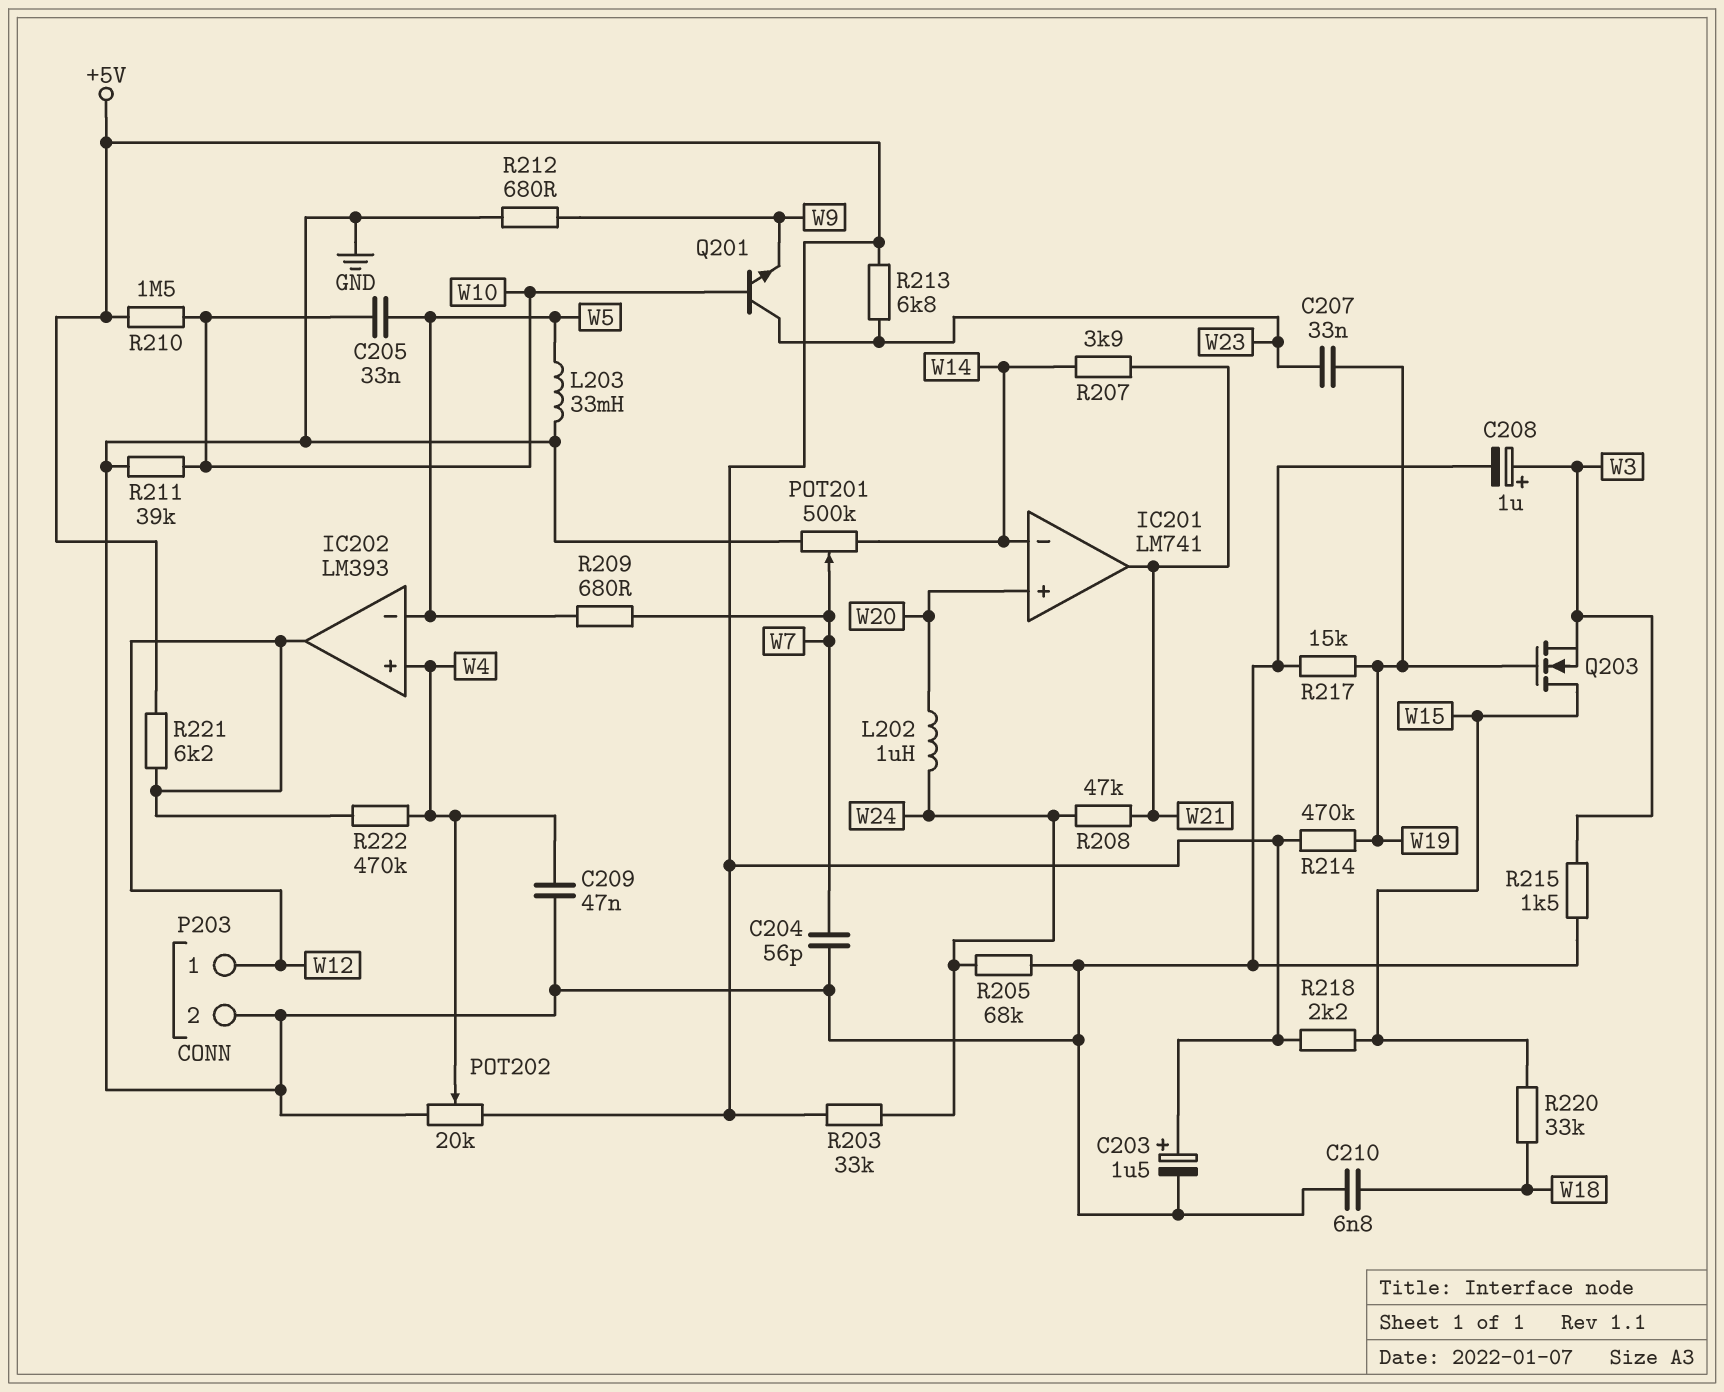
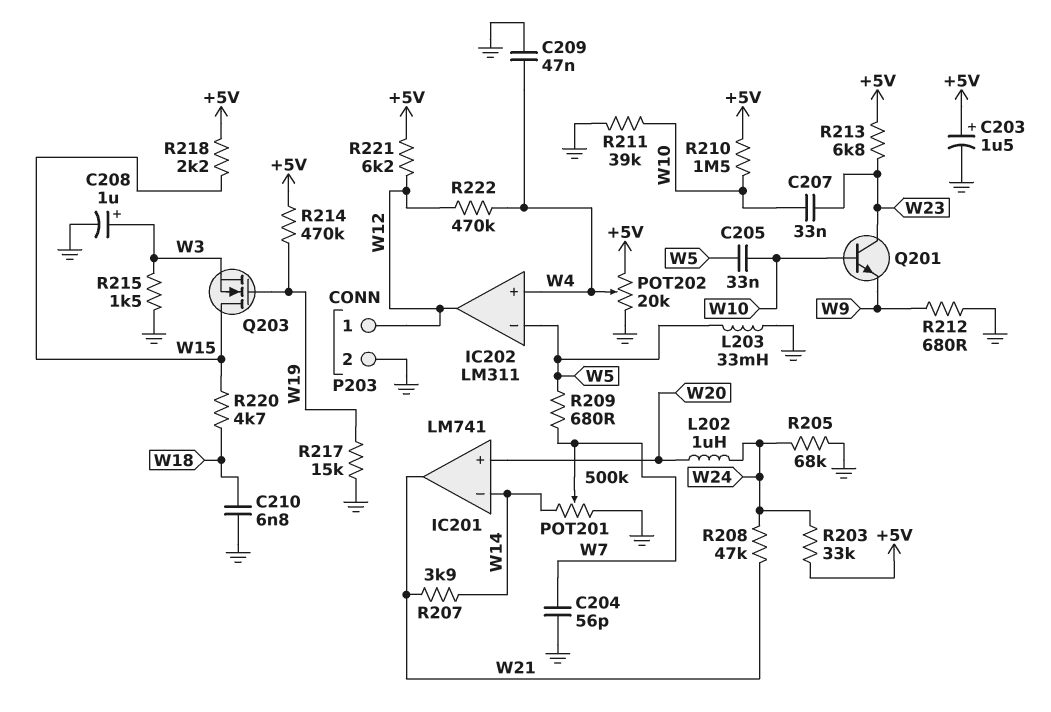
C207: 33nF (W19, W23) -> 33nF (W10, W23)
IC202: LM393 -> LM311
R220: 33k (W15, W18) -> 4.7k (W15, W18)

